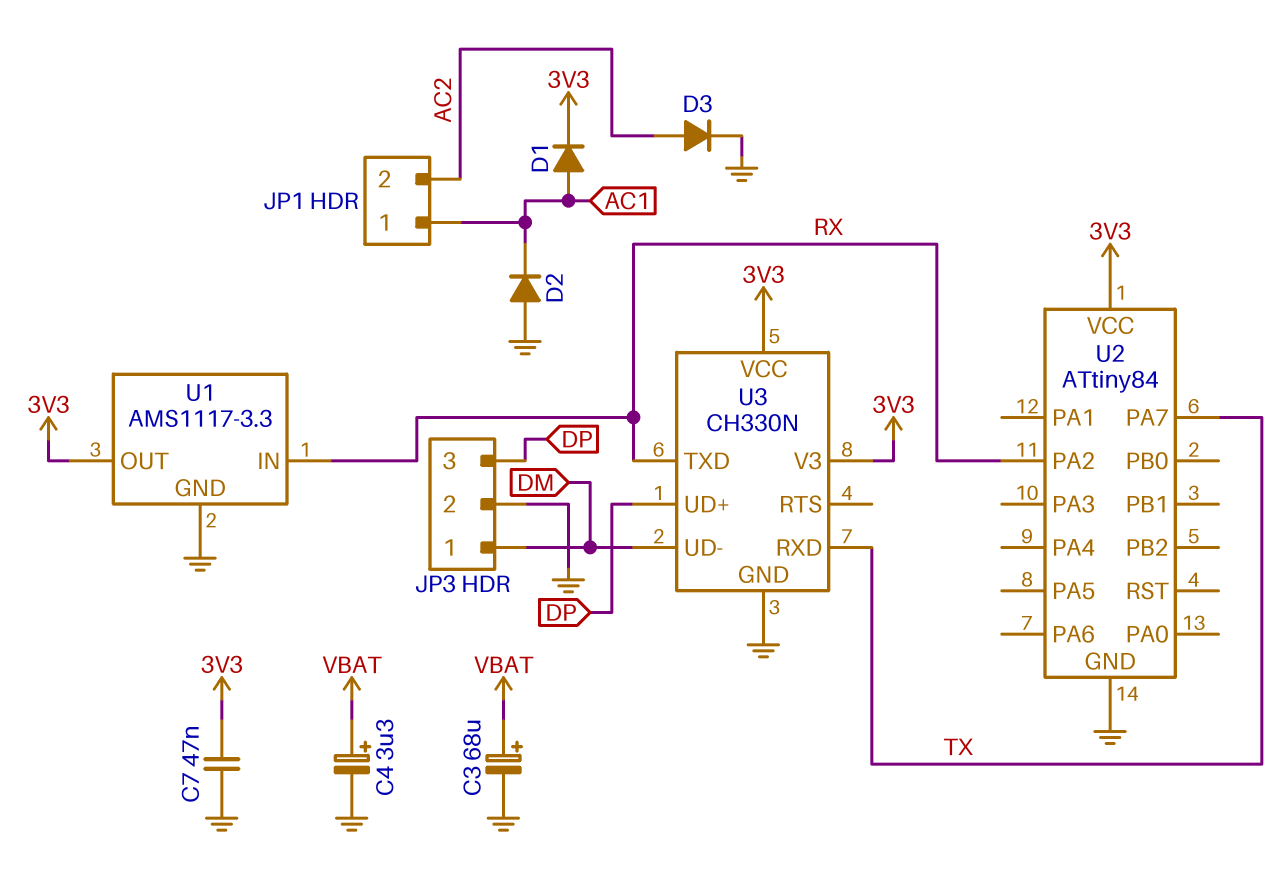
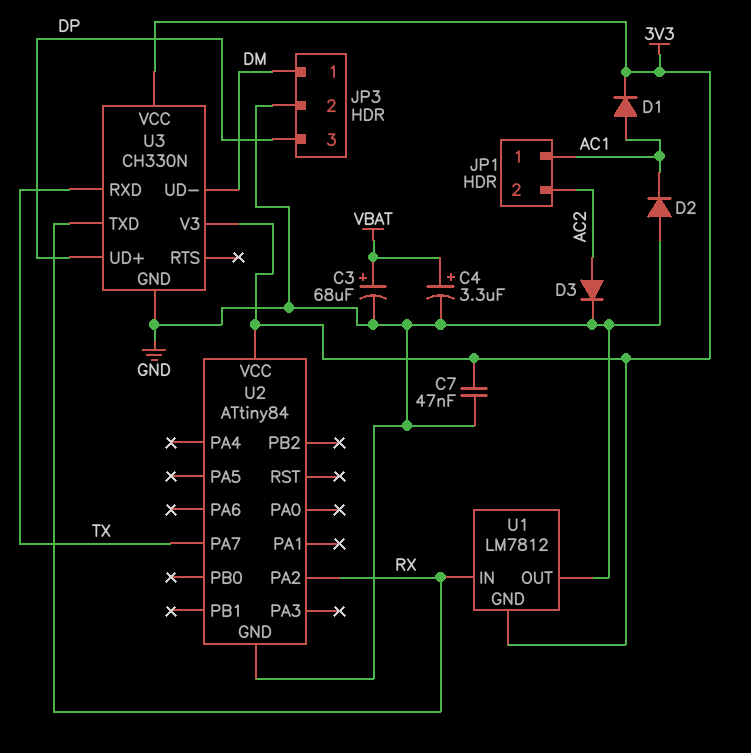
U1: AMS1117-3.3 -> LM7812
U1 pin GND: GND -> 3V3
U1 pin OUT: 3V3 -> GND

